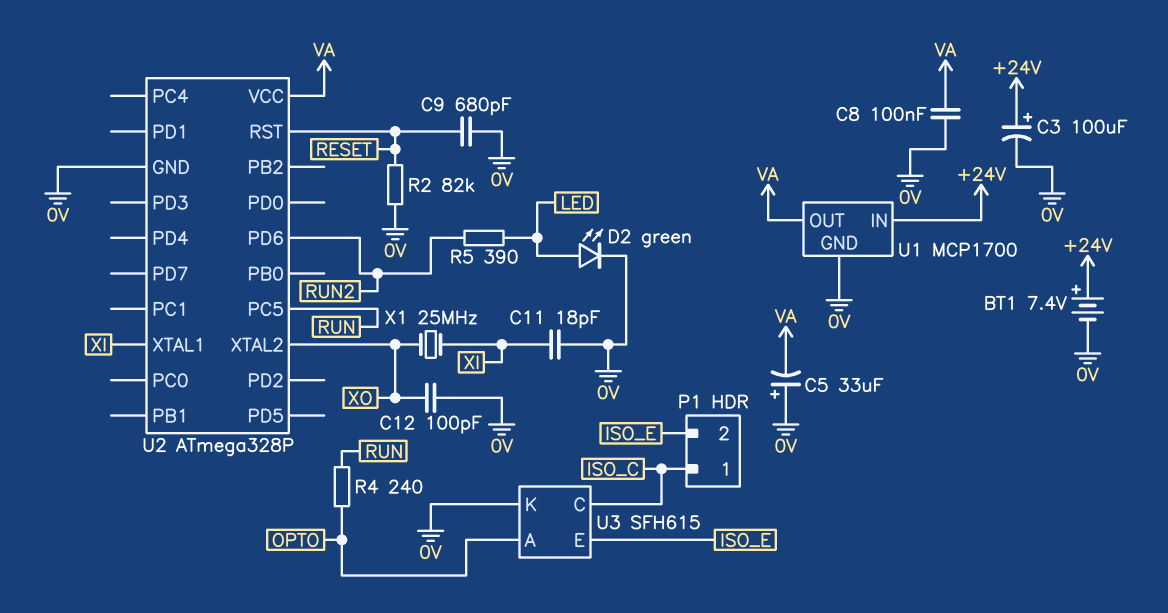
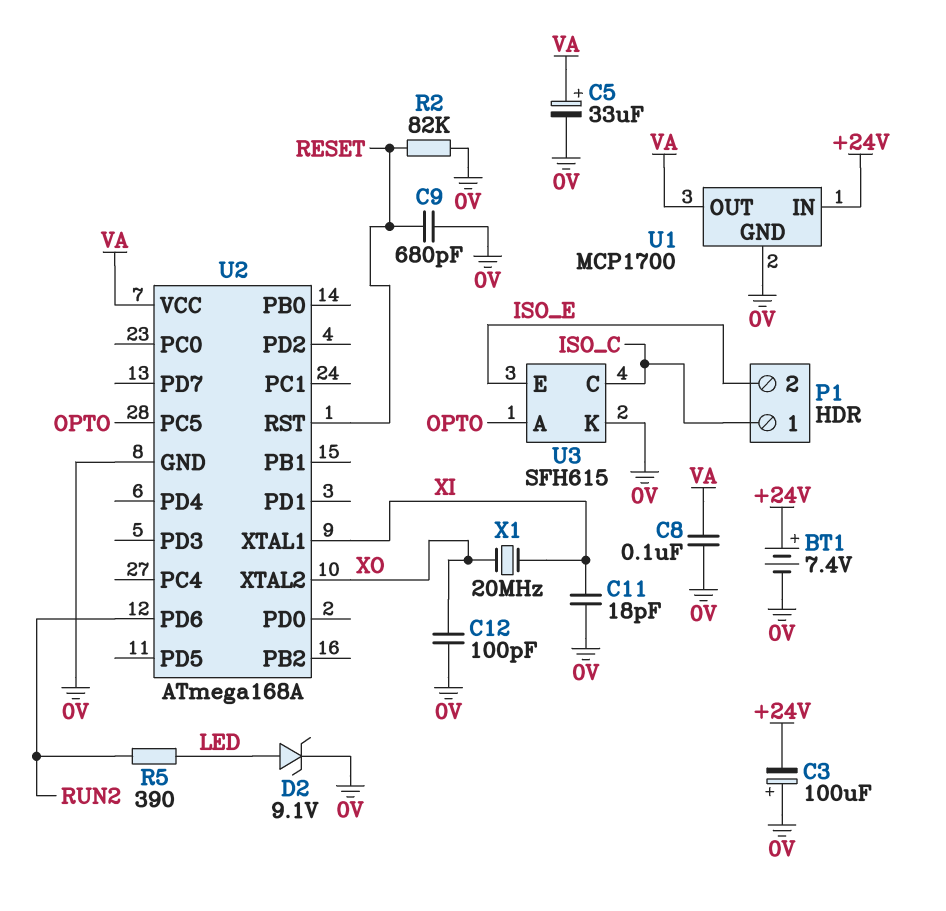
C3: 100uF (plus +24V, minus 0V) -> 100uF (plus 0V, minus +24V)
C5: 33uF (plus 0V, minus VA) -> 33uF (plus VA, minus 0V)
D2: LED green (A LED, K 0V) -> zener 9.1V (A LED, K 0V)
R4: 240 (OPTO, RUN) -> none
U2: ATmega328P -> ATmega168A
U2 pin PC5: RUN -> OPTO
X1: 25MHz (XI, XO) -> 20MHz (XI, XO)

